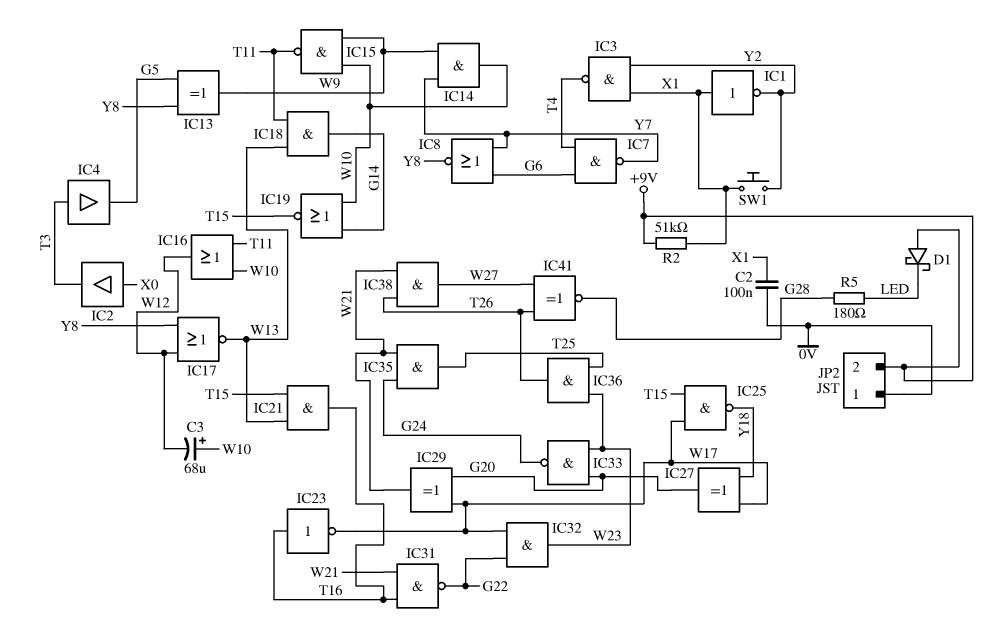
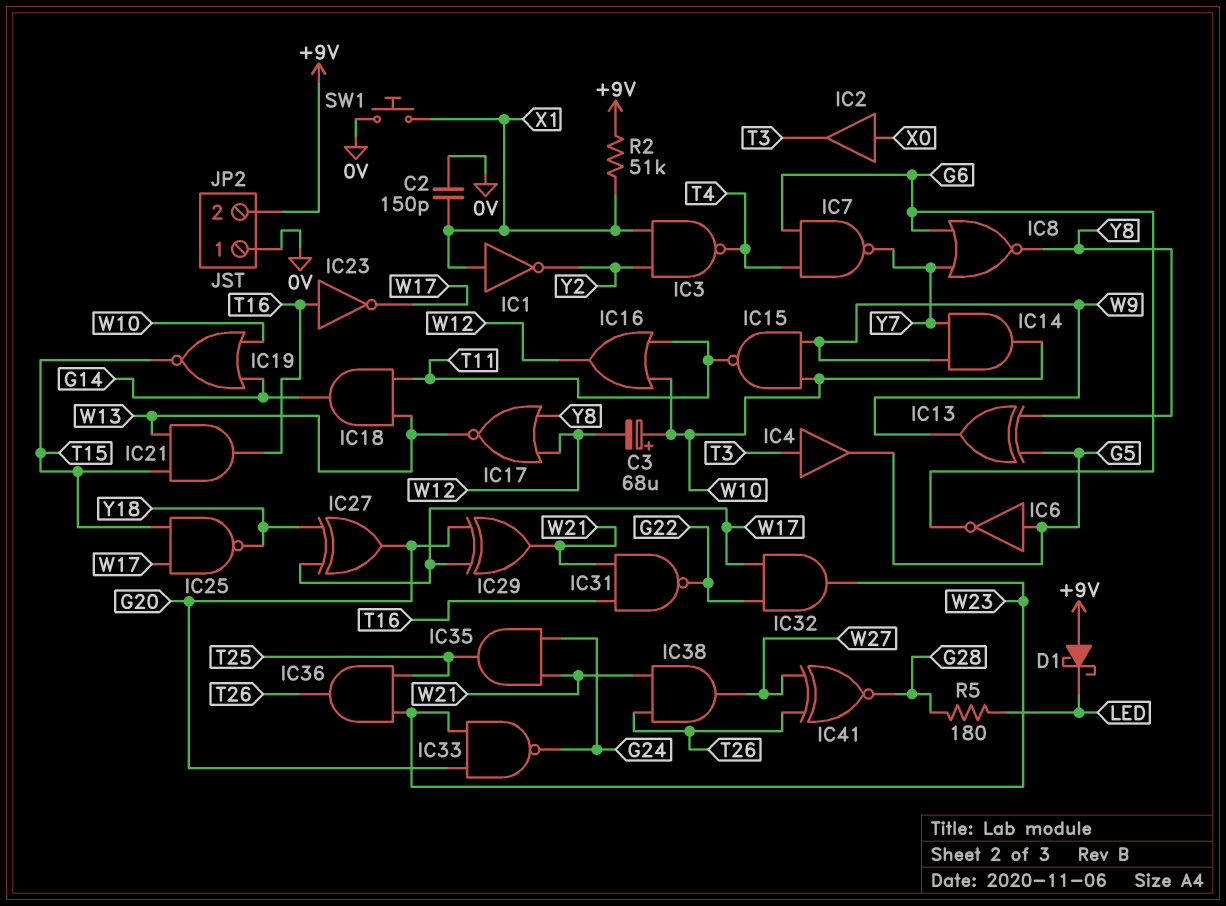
C2: 100nF (0V, X1) -> 150pF (0V, X1)
IC6: none -> NOT (in G5, out G6)
SW1: button (X1, Y2) -> button (0V, X1)

